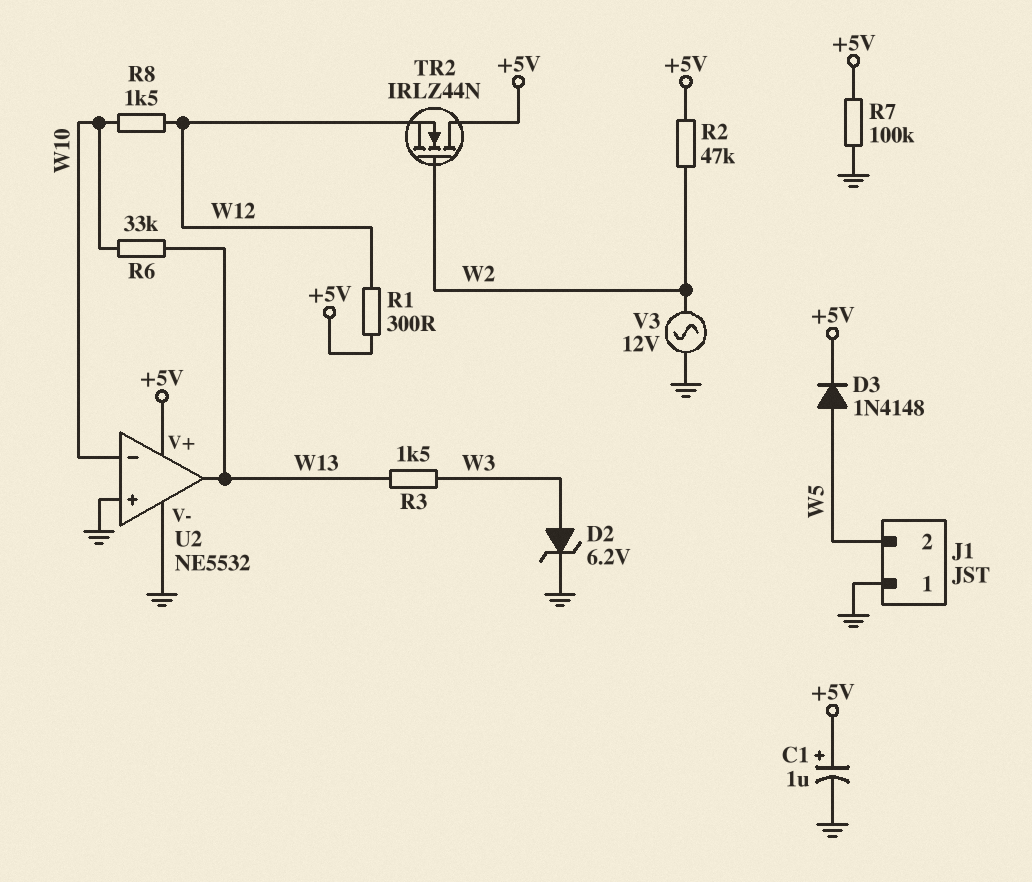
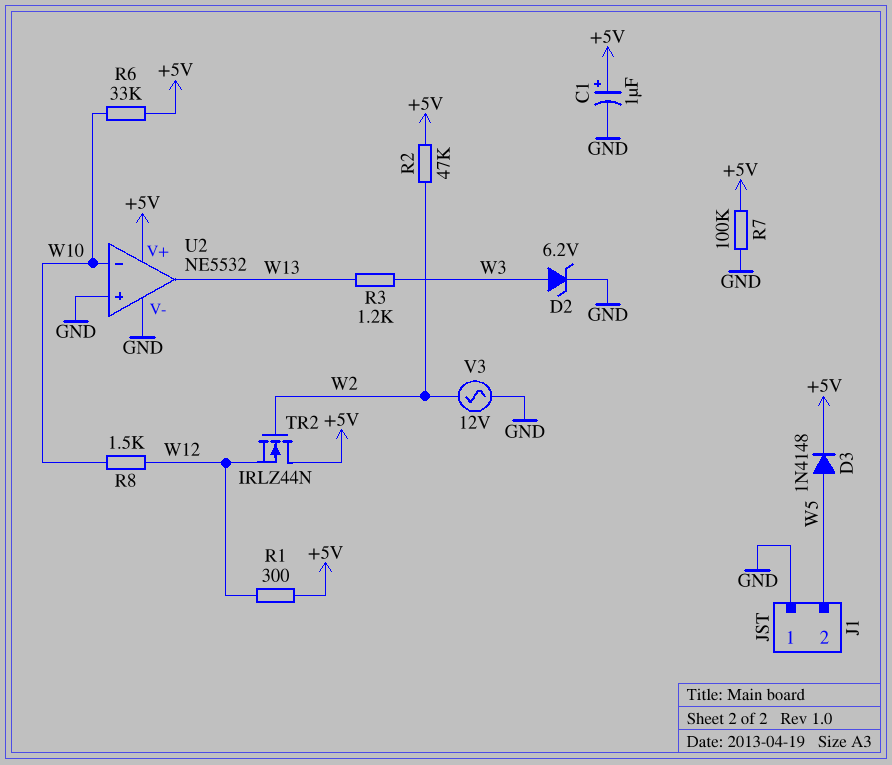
R3: 1.5k (W3, W13) -> 1.2k (W3, W13)
R6: 33k (W10, W13) -> 33k (+5V, W10)

